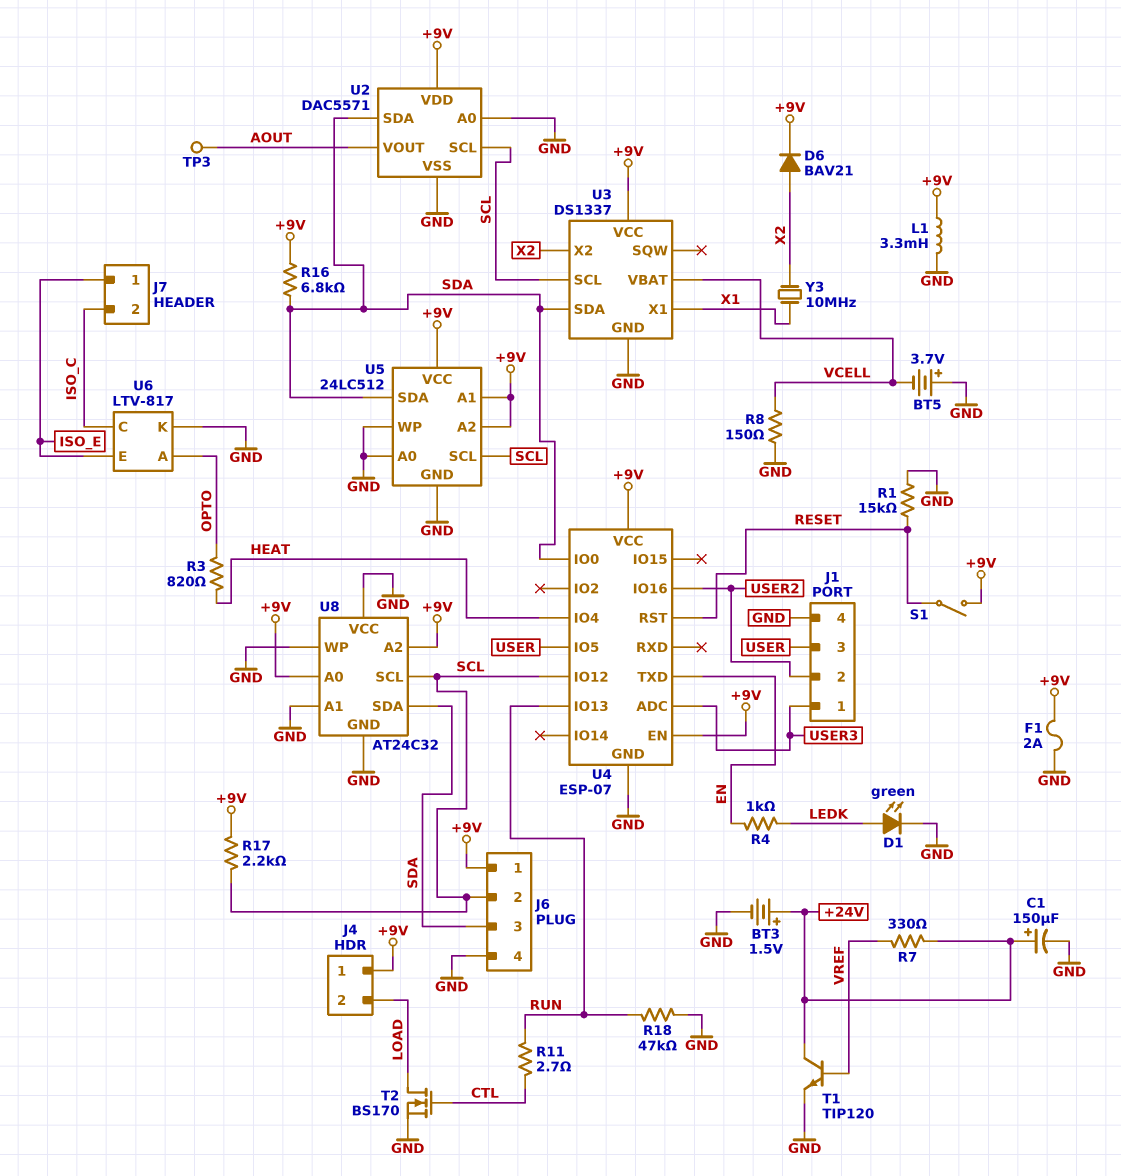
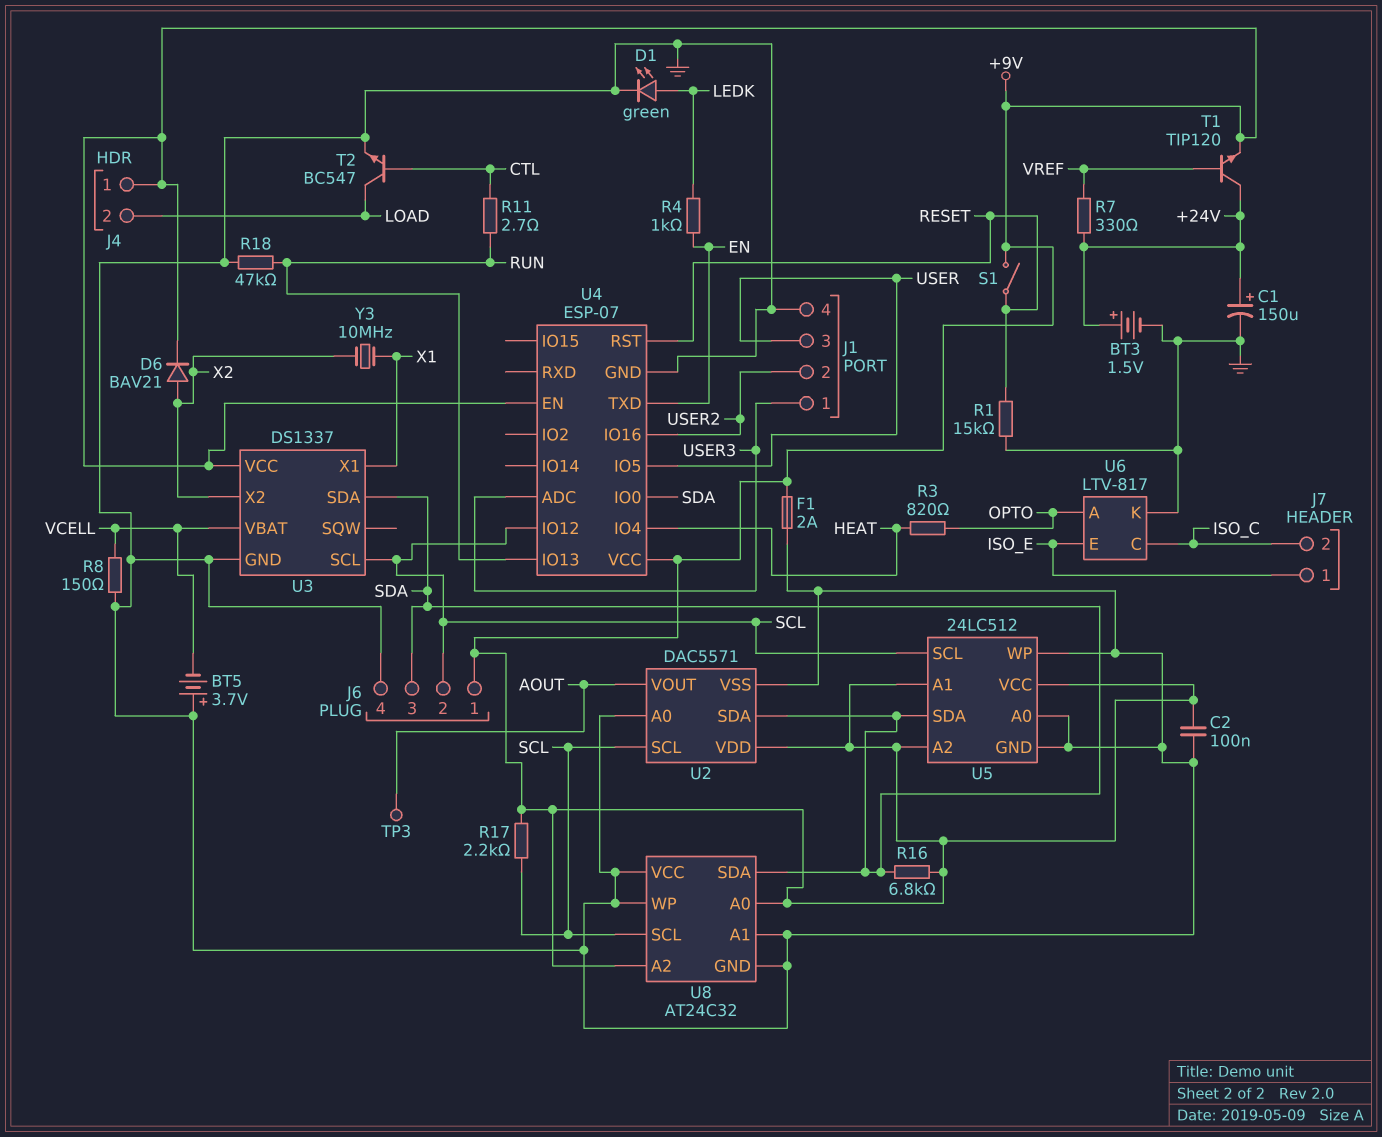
C2: none -> 100nF (+9V, GND)
L1: 3.3mH (+9V, GND) -> none
T1: NPN TIP120 (B VREF, C +24V, E GND) -> NPN TIP120 (B VREF, C +24V, E +9V)
T2: NMOS BS170 (G CTL, D LOAD, S GND) -> NPN BC547 (B CTL, C LOAD, E GND)

